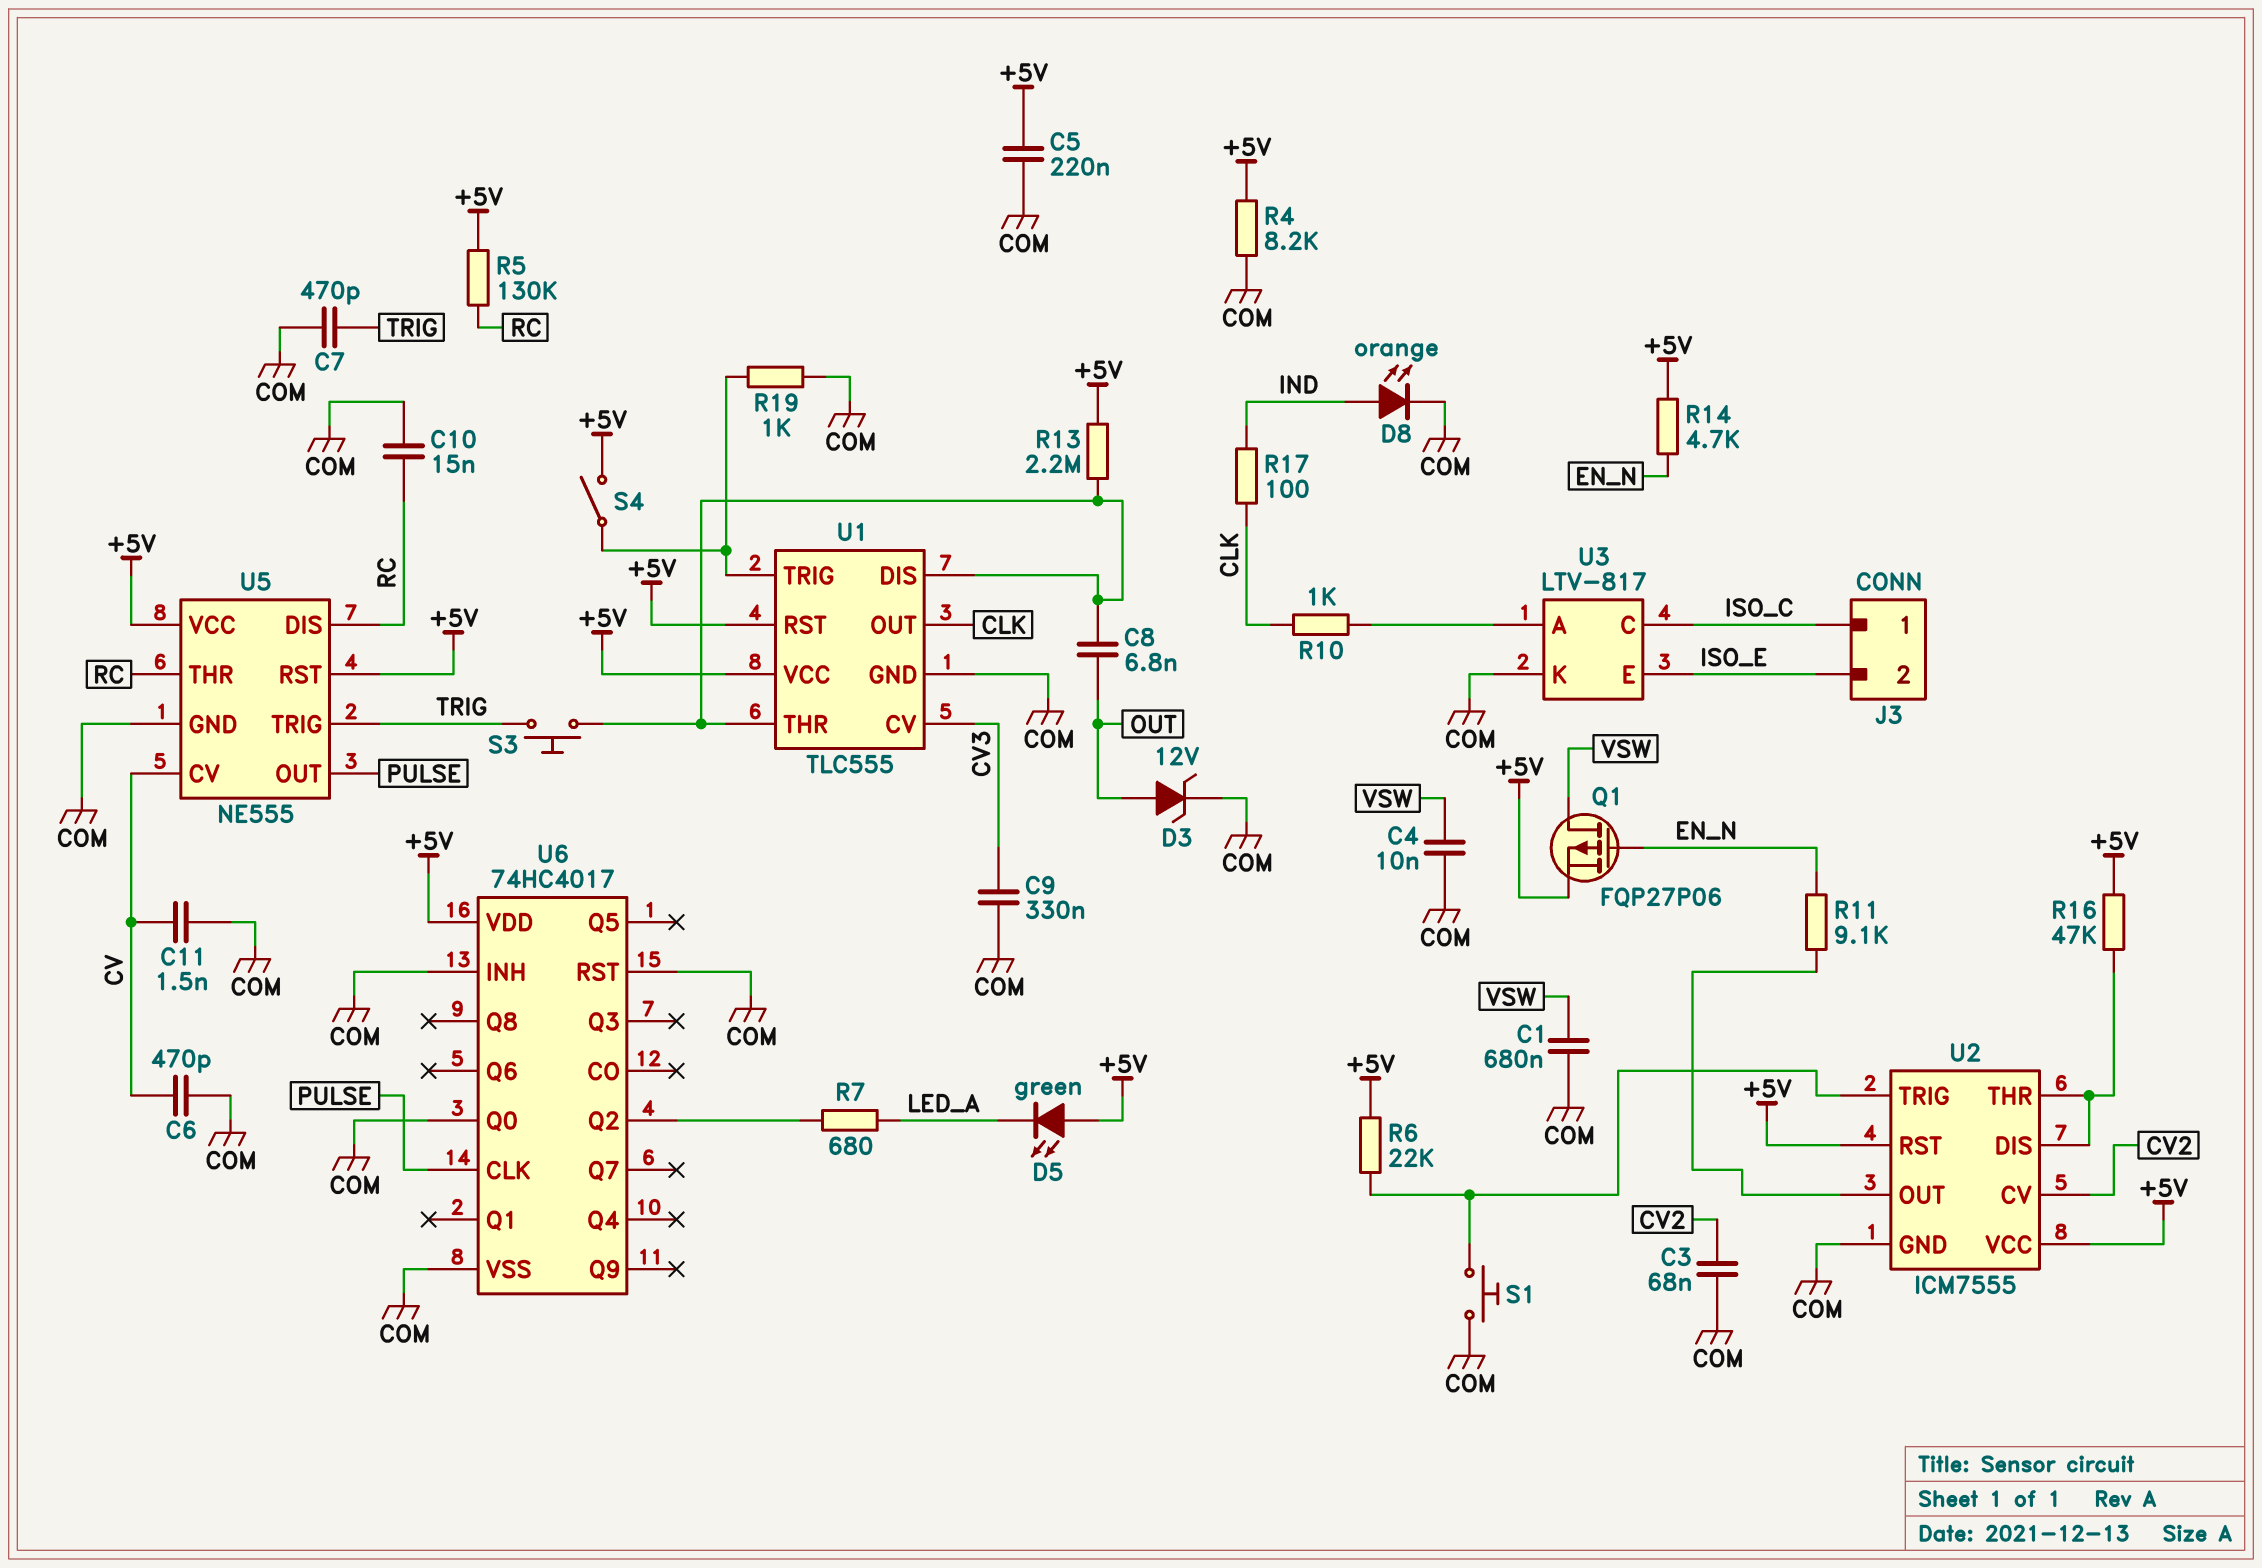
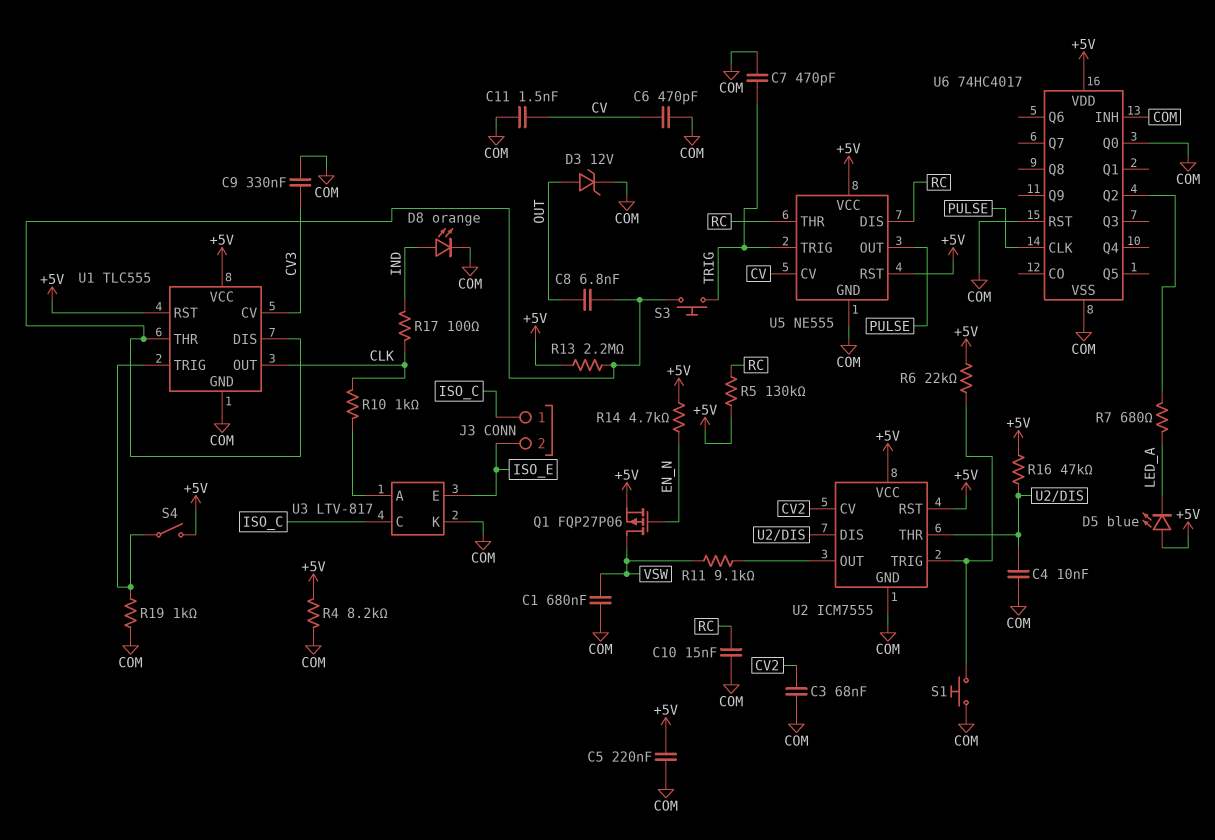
C4: 10nF (COM, VSW) -> 10nF (COM, U2/DIS)
D5: LED green (A +5V, K LED_A) -> LED blue (A +5V, K LED_A)
R11: 9.1k (EN_N, U2/OUT) -> 9.1k (U2/OUT, VSW)

